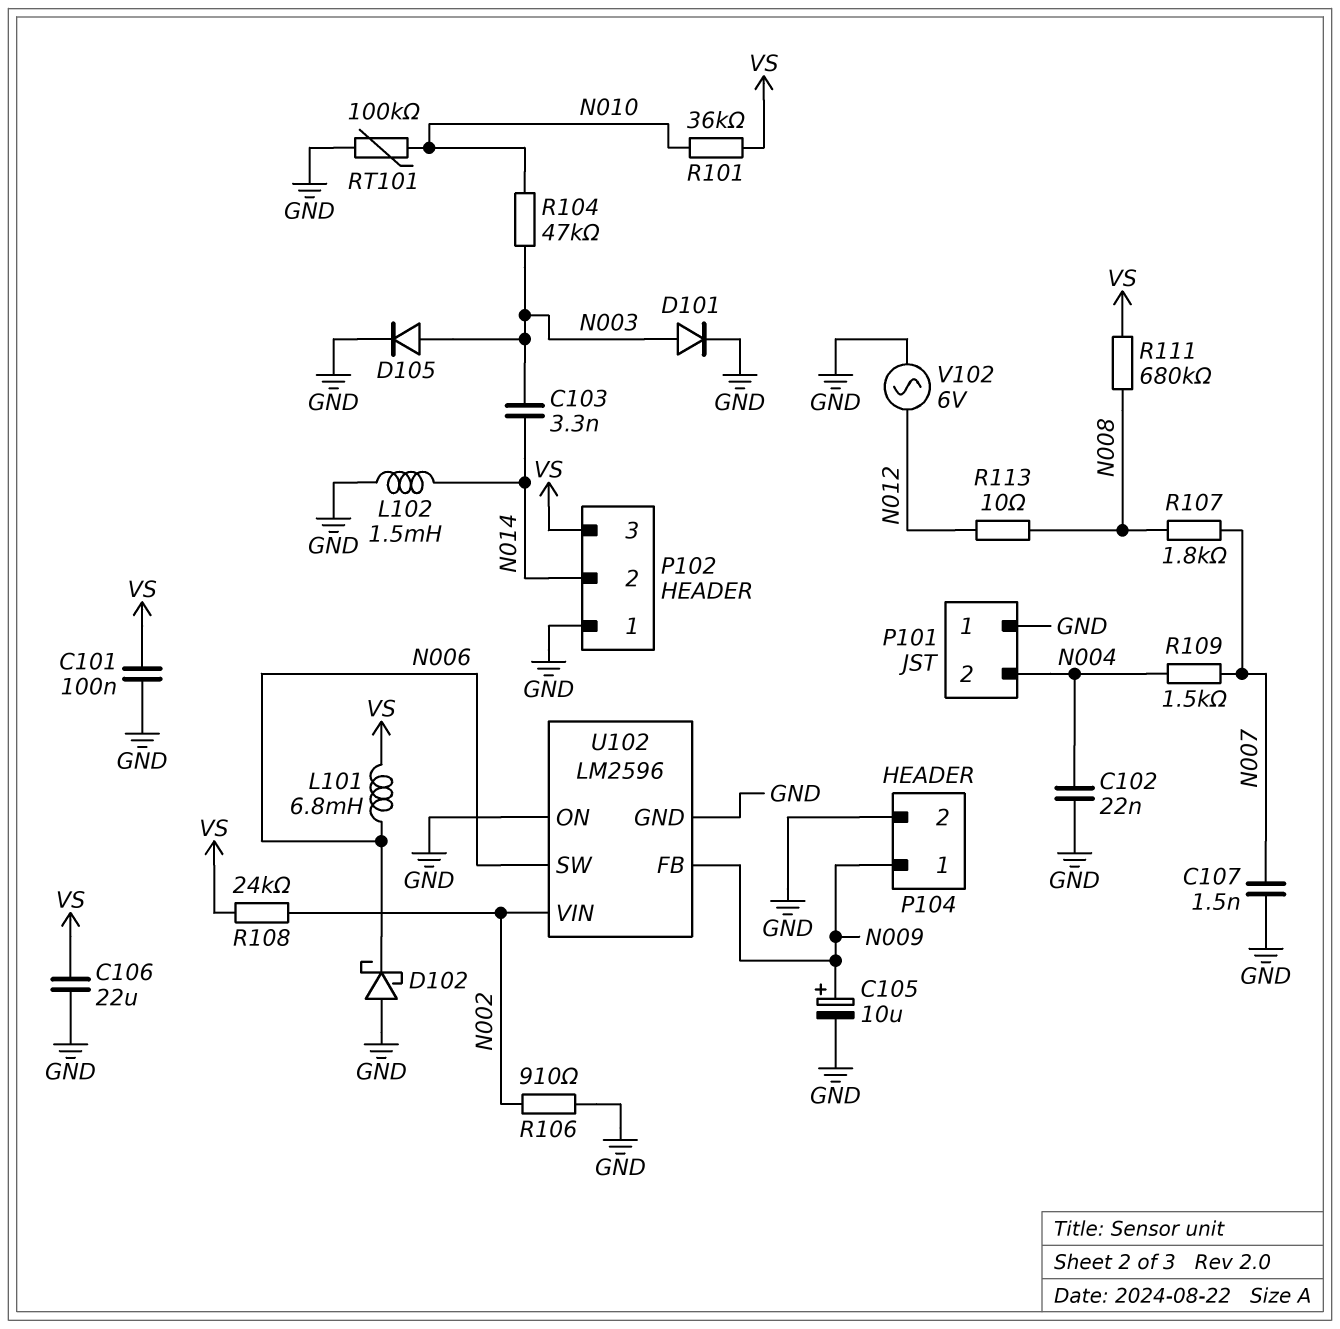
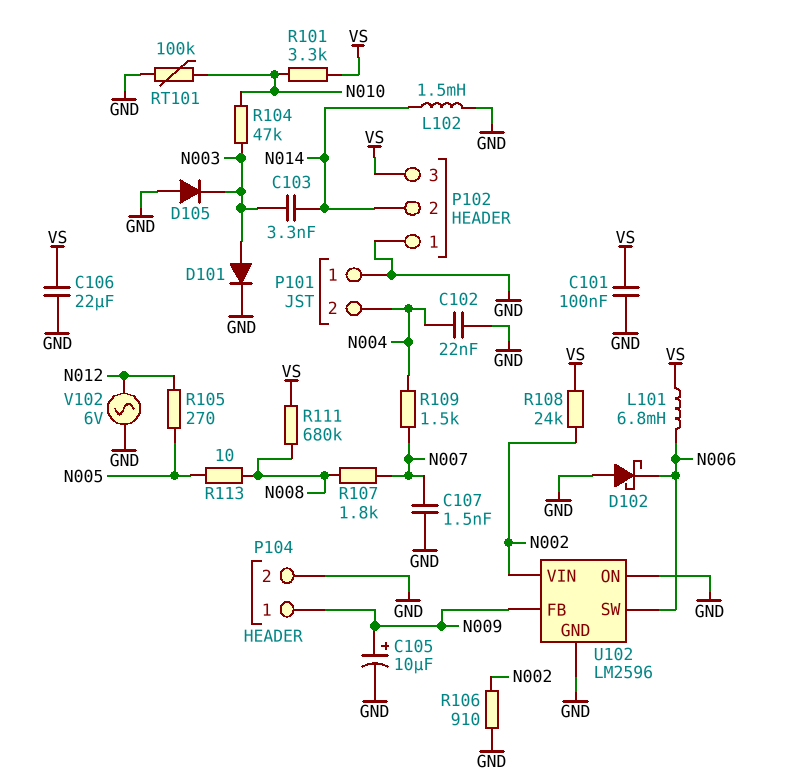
D105: diode (A N003, K GND) -> diode (A GND, K N003)
R101: 36k (N010, VS) -> 3.3k (N010, VS)
R105: none -> 270 (N005, N012)
R113: 10 (N008, N012) -> 10 (N005, N008)

